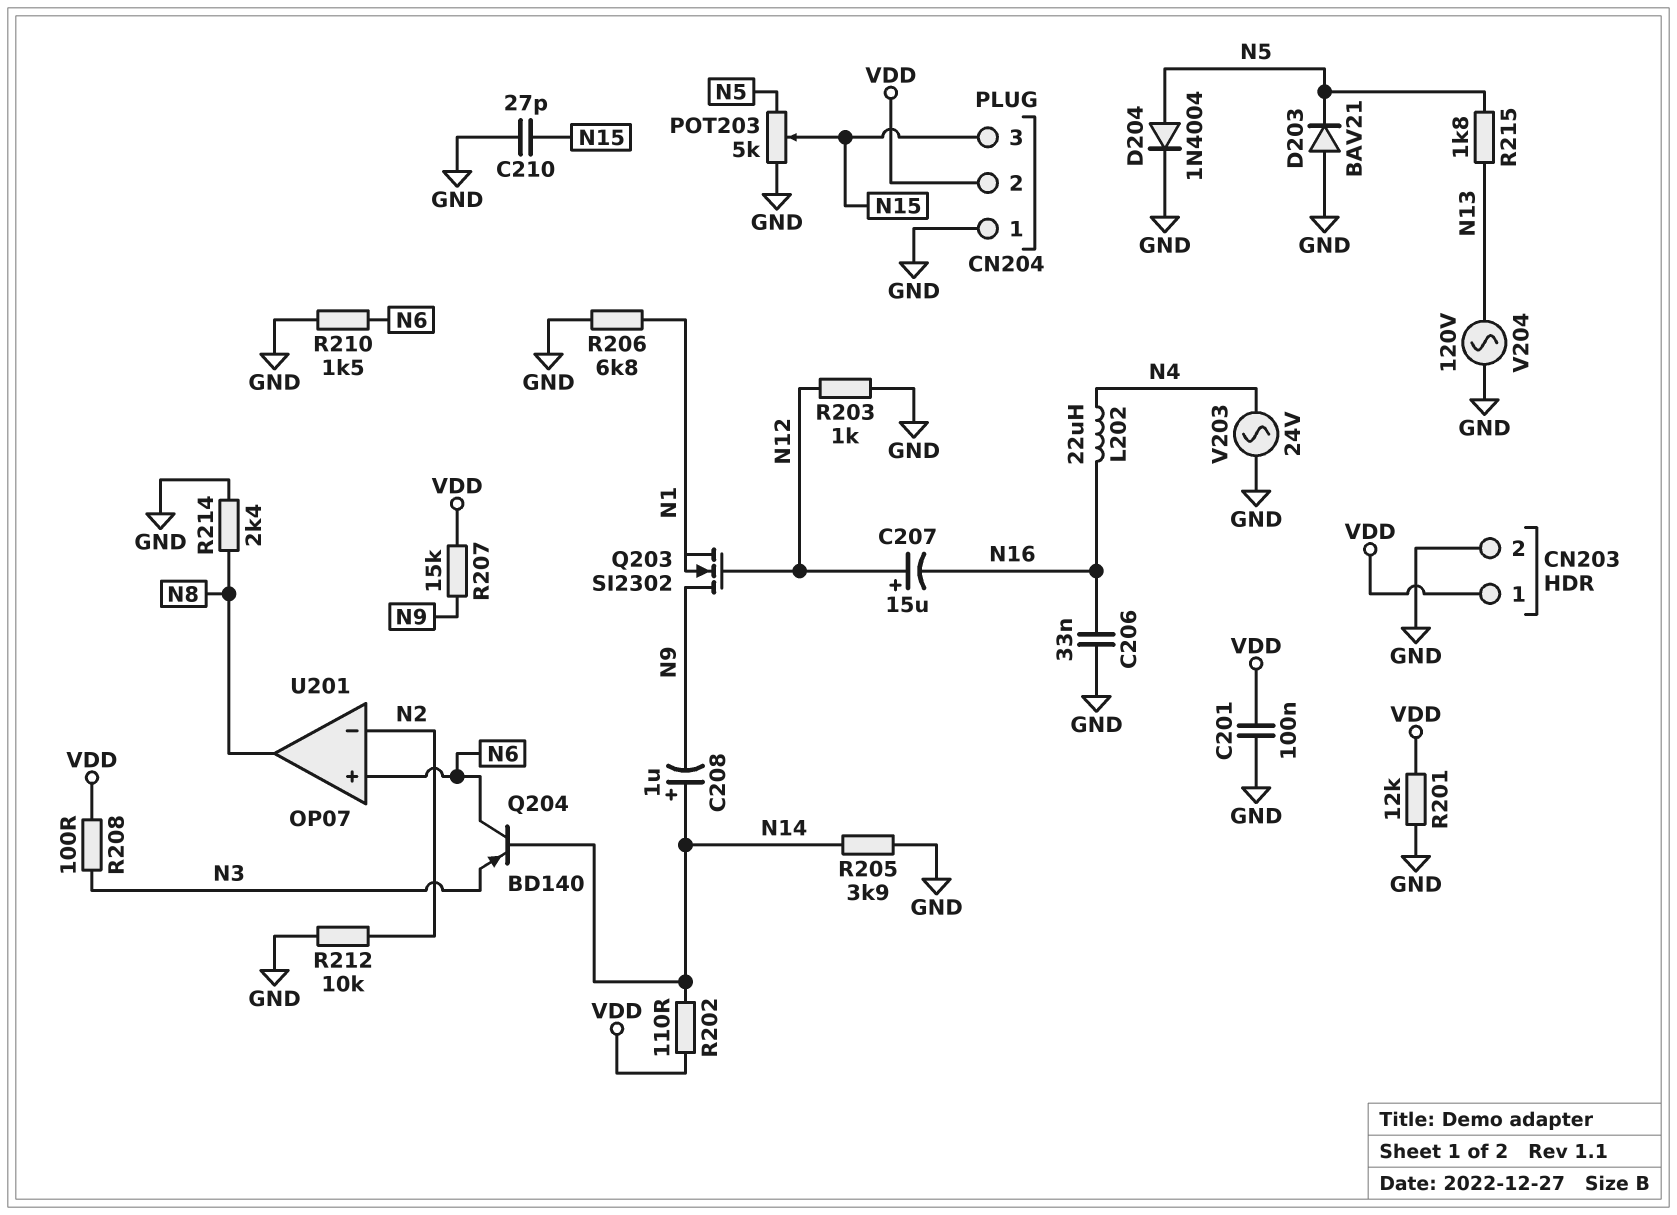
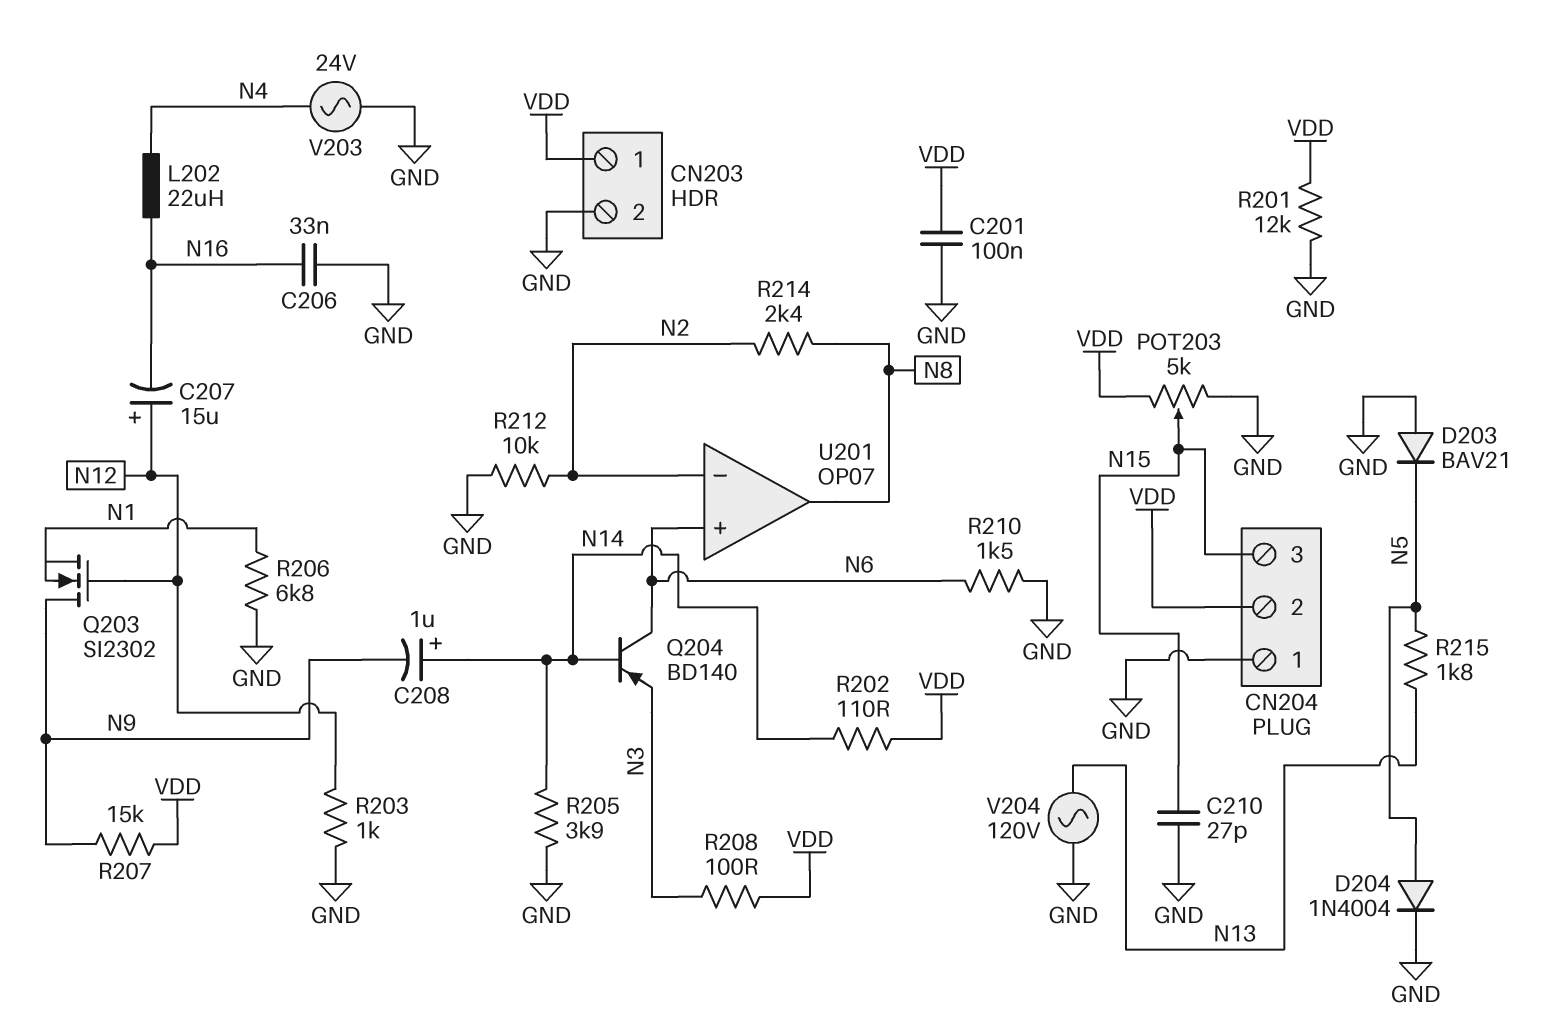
POT203: 5k (GND, N5, wiper N15) -> 5k (GND, VDD, wiper N15)
R214: 2.4k (GND, N8) -> 2.4k (N2, N8)

